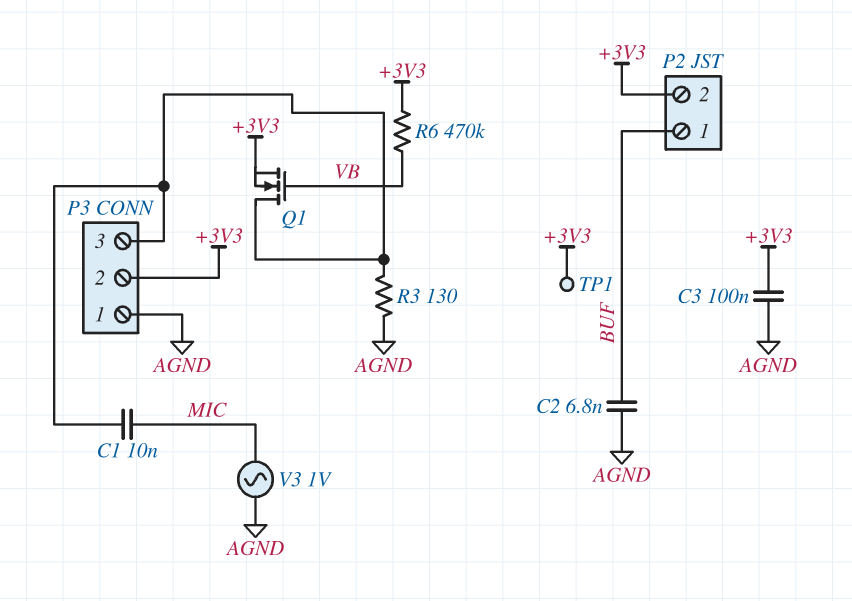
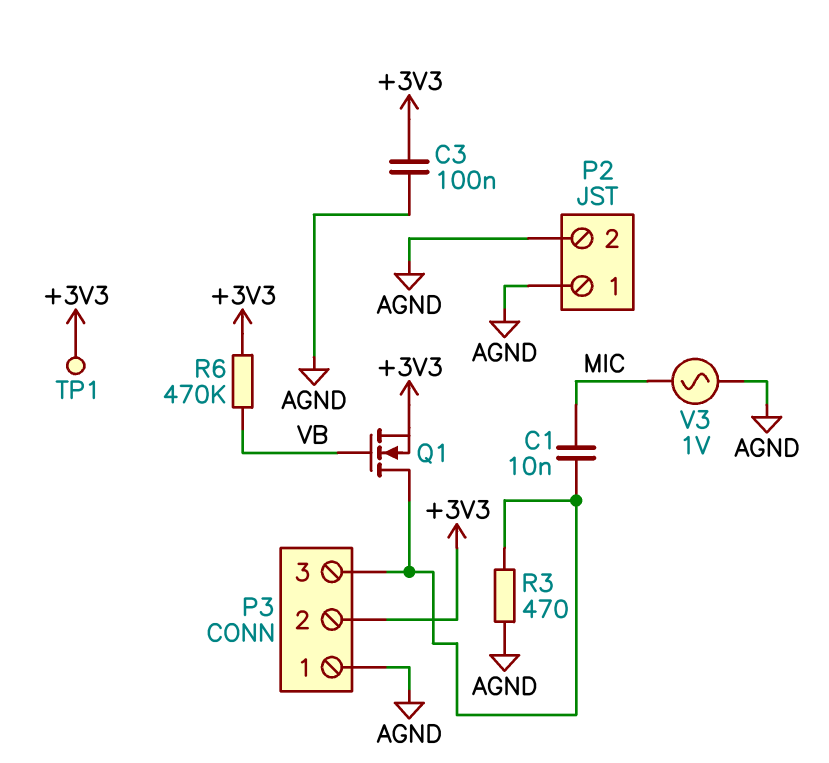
C2: 6.8nF (AGND, BUF) -> none
P2 pin 1: BUF -> AGND
P2 pin 2: +3V3 -> AGND
R3: 130 (AGND, P3/3) -> 470 (AGND, P3/3)

